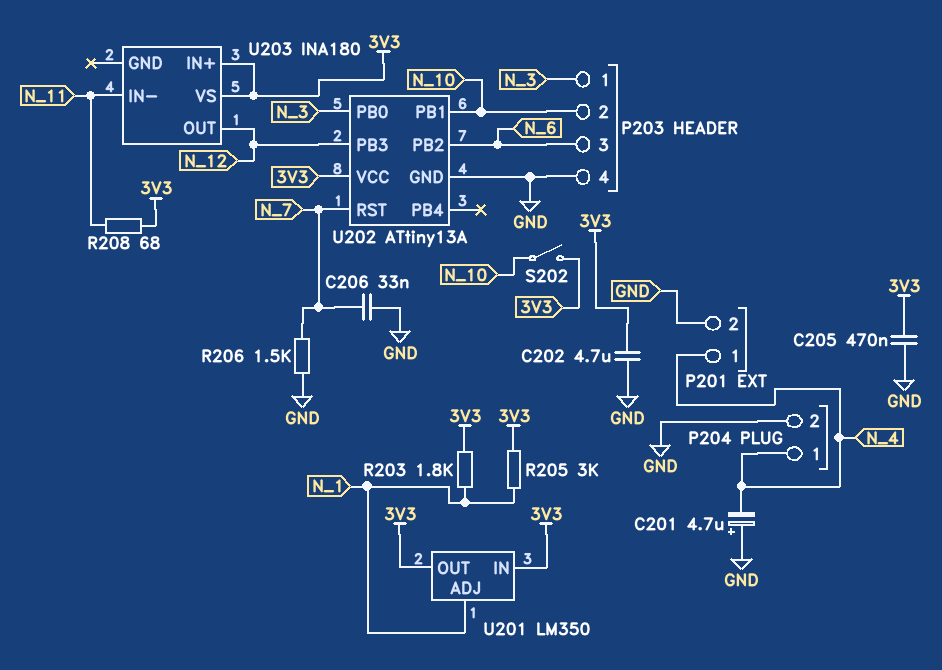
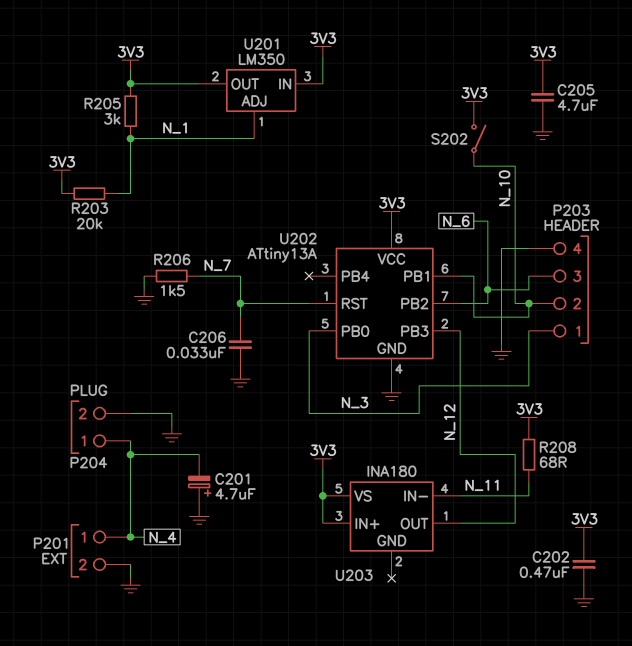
C202: 4.7uF (3V3, GND) -> 470nF (3V3, GND)
C205: 470nF (3V3, GND) -> 4.7uF (3V3, GND)
R203: 1.8k (3V3, N_1) -> 20k (3V3, N_1)

